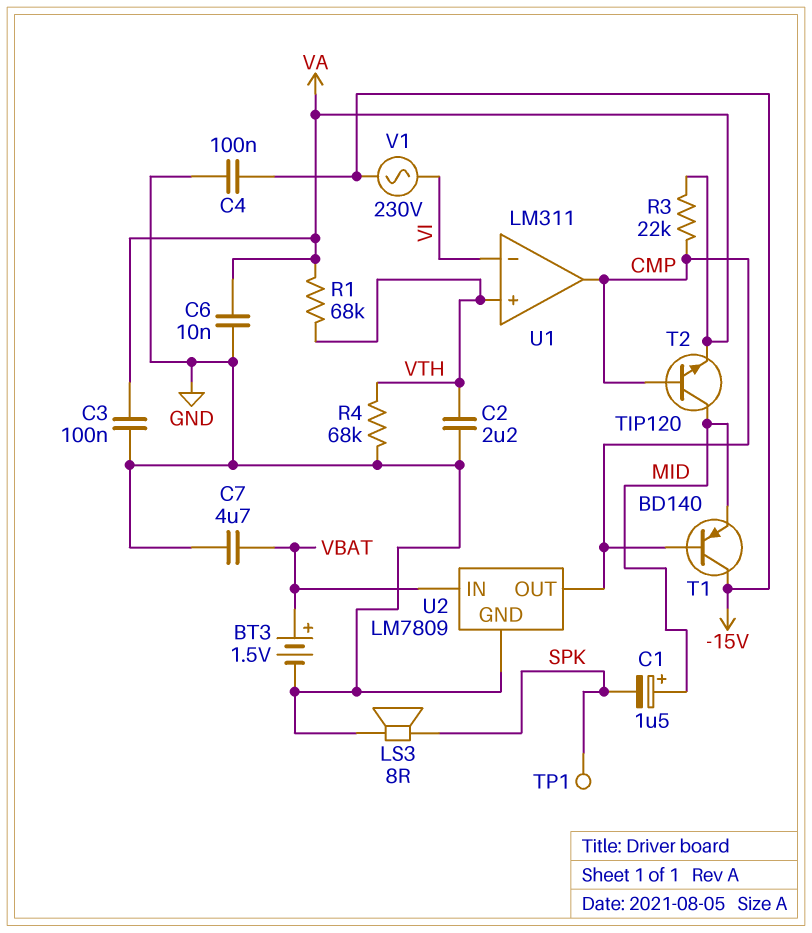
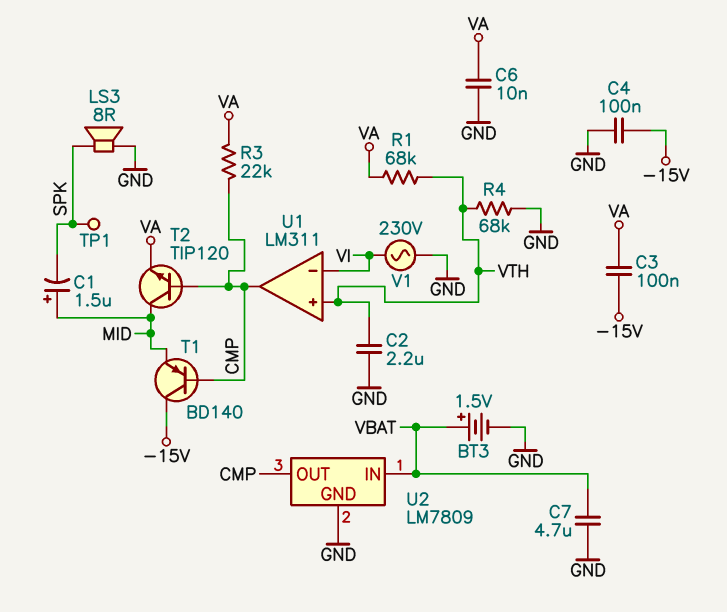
C3: 100nF (GND, VA) -> 100nF (-15V, VA)
V1: AC 230V (-15V, VI) -> AC 230V (GND, VI)

